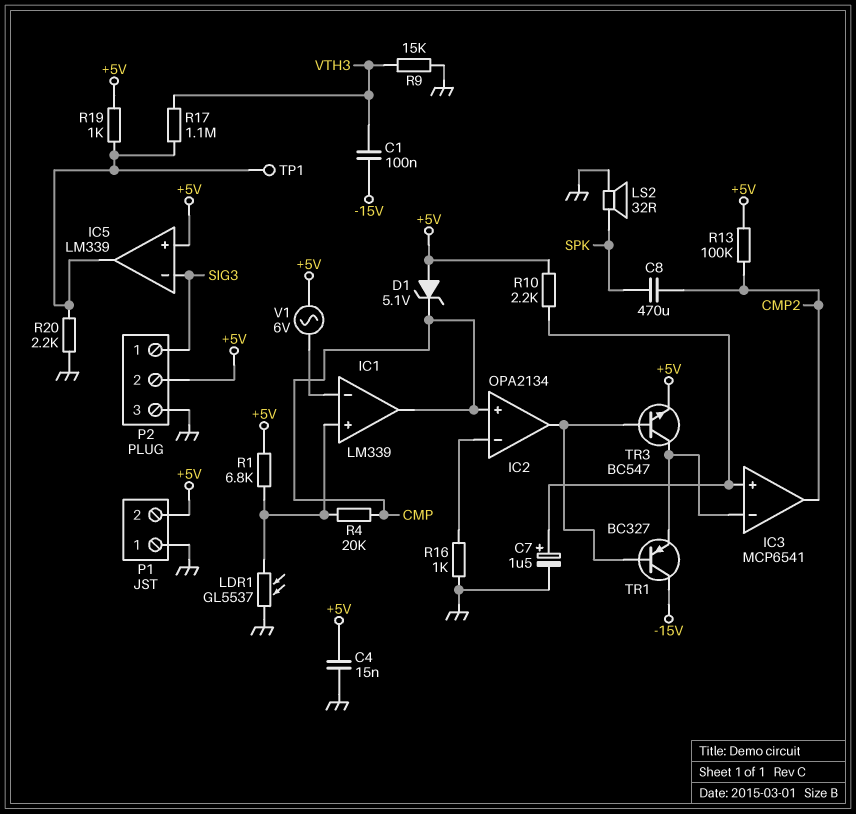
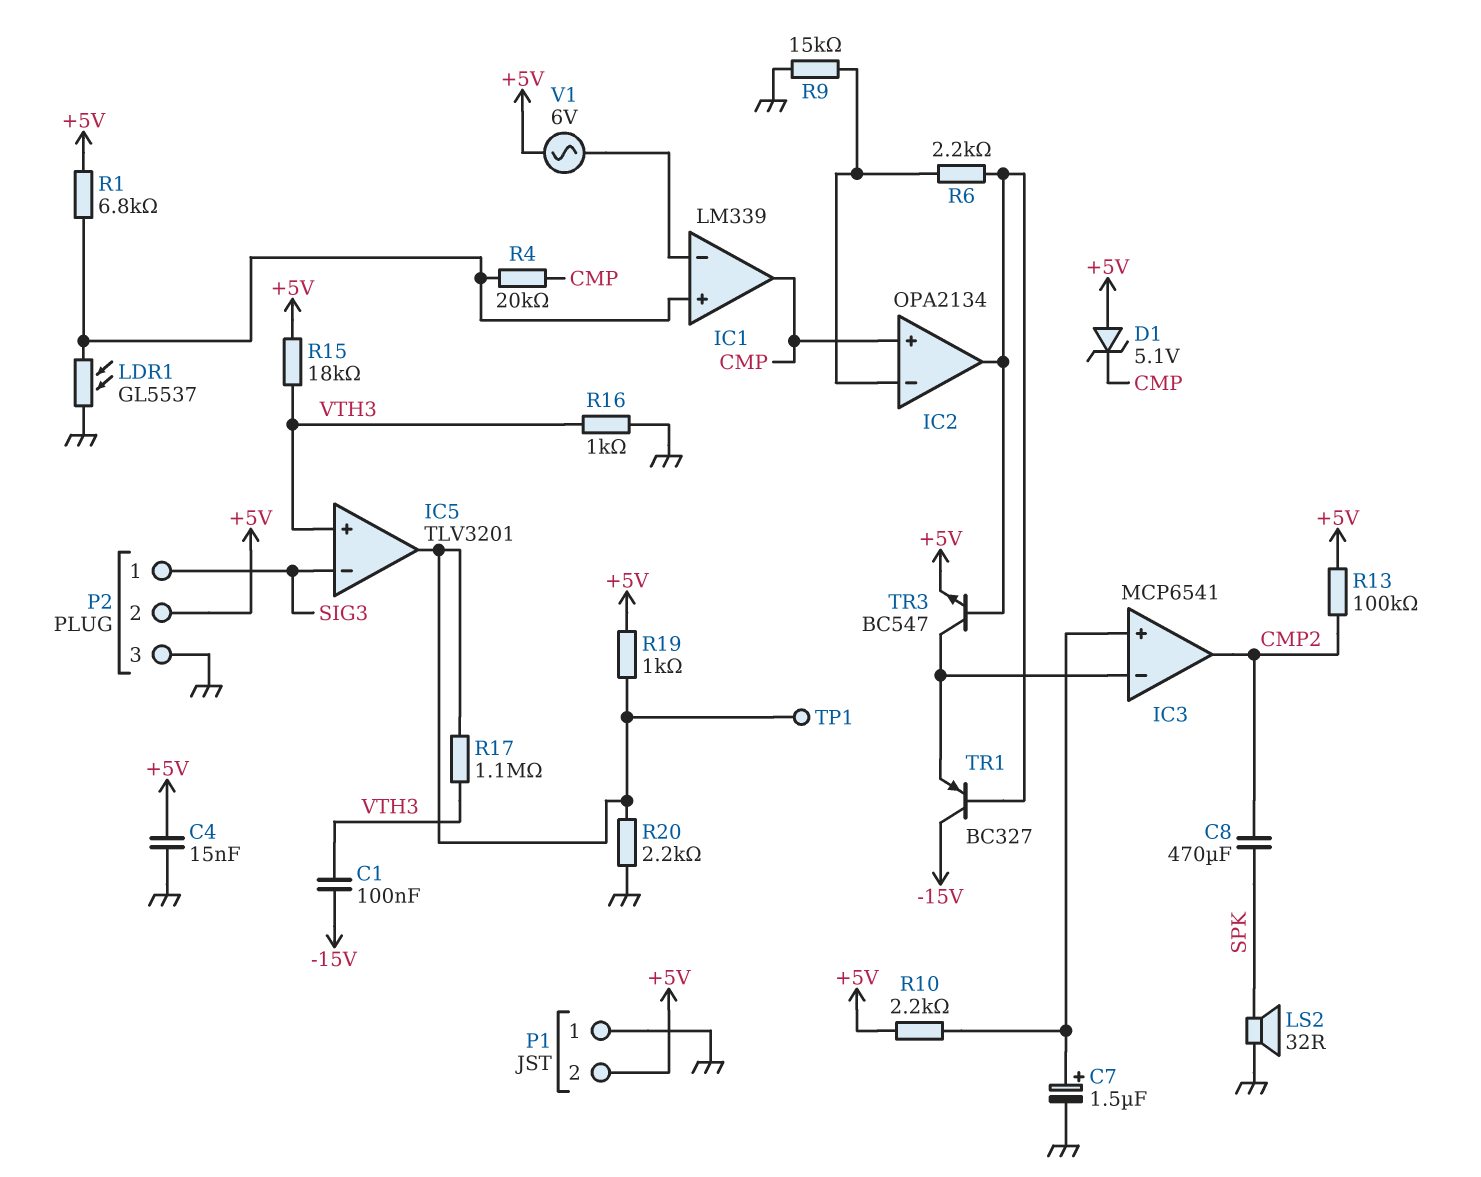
IC5: LM339 -> TLV3201
IC5 pin in+: +5V -> VTH3
R6: none -> 2.2k (IC2/in-, IC2/out)
R9: 15k (GND, VTH3) -> 15k (GND, IC2/in-)
R15: none -> 18k (+5V, VTH3)
R16: 1k (GND, IC2/in-) -> 1k (GND, VTH3)

